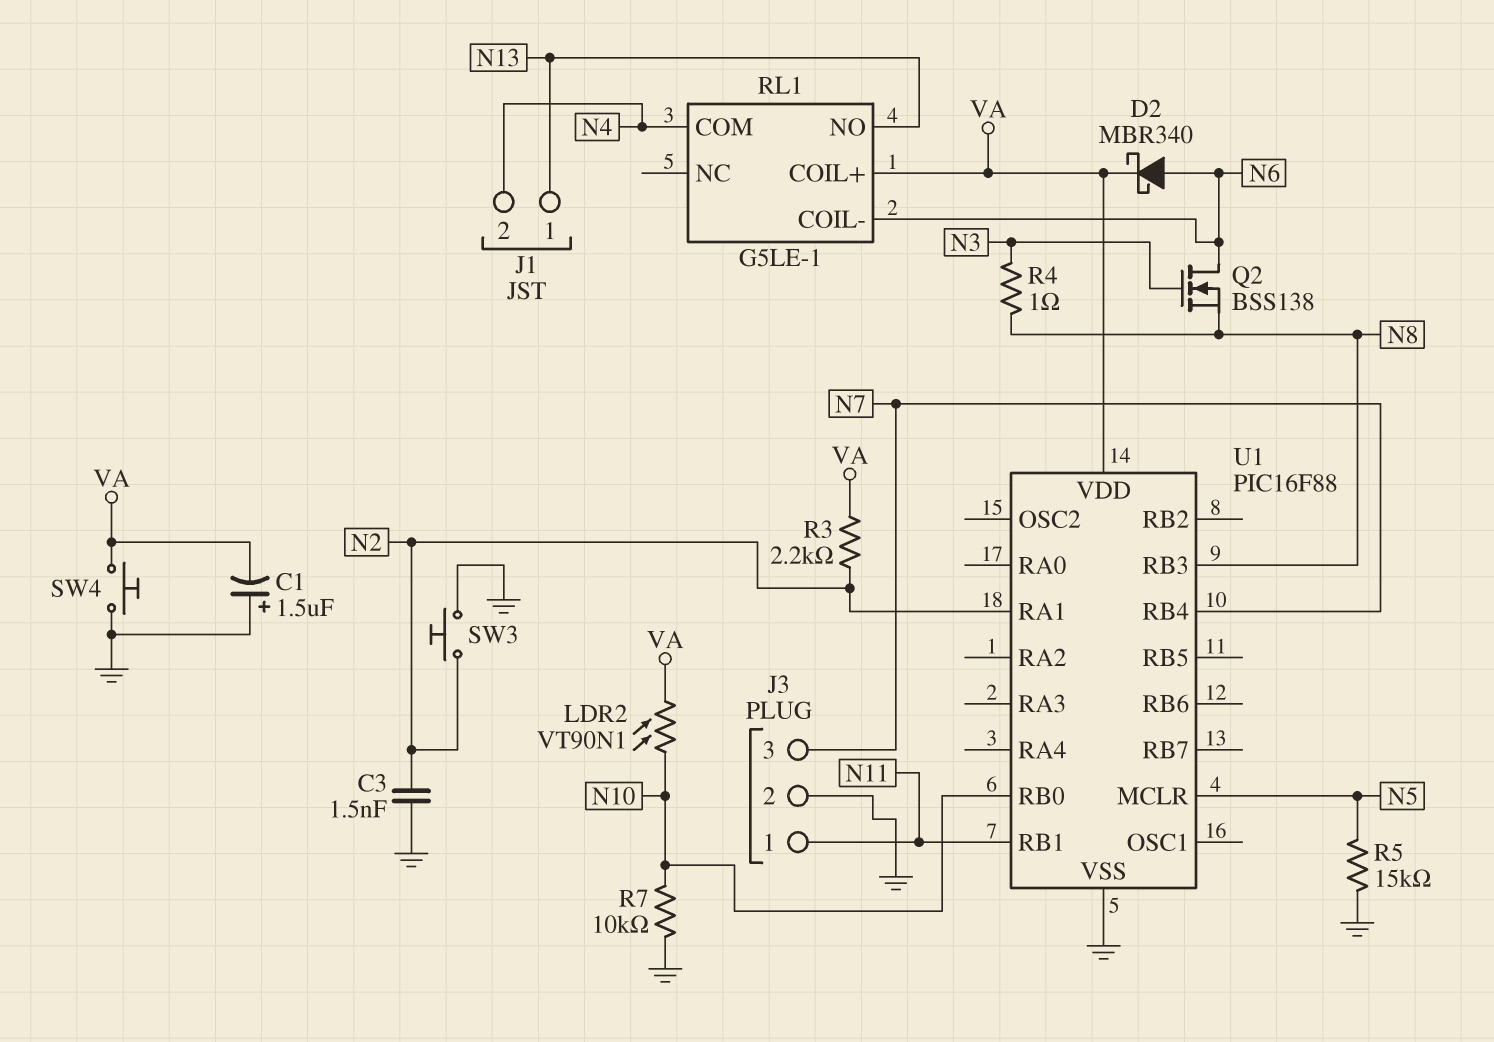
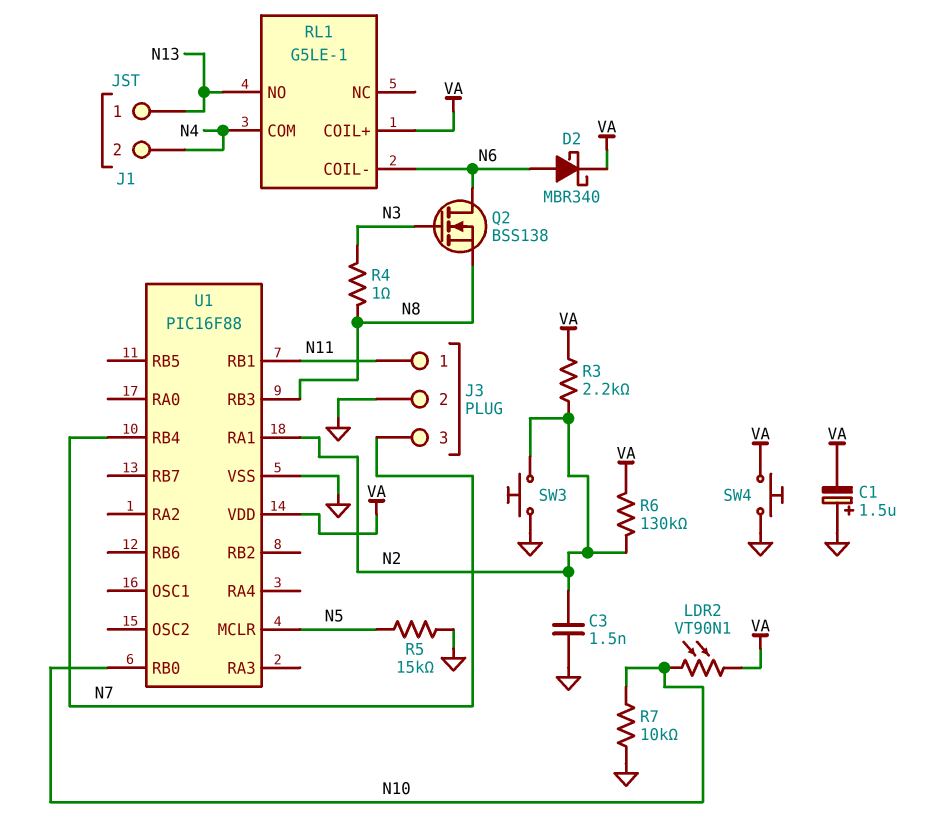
R6: none -> 130k (N2, VA)

